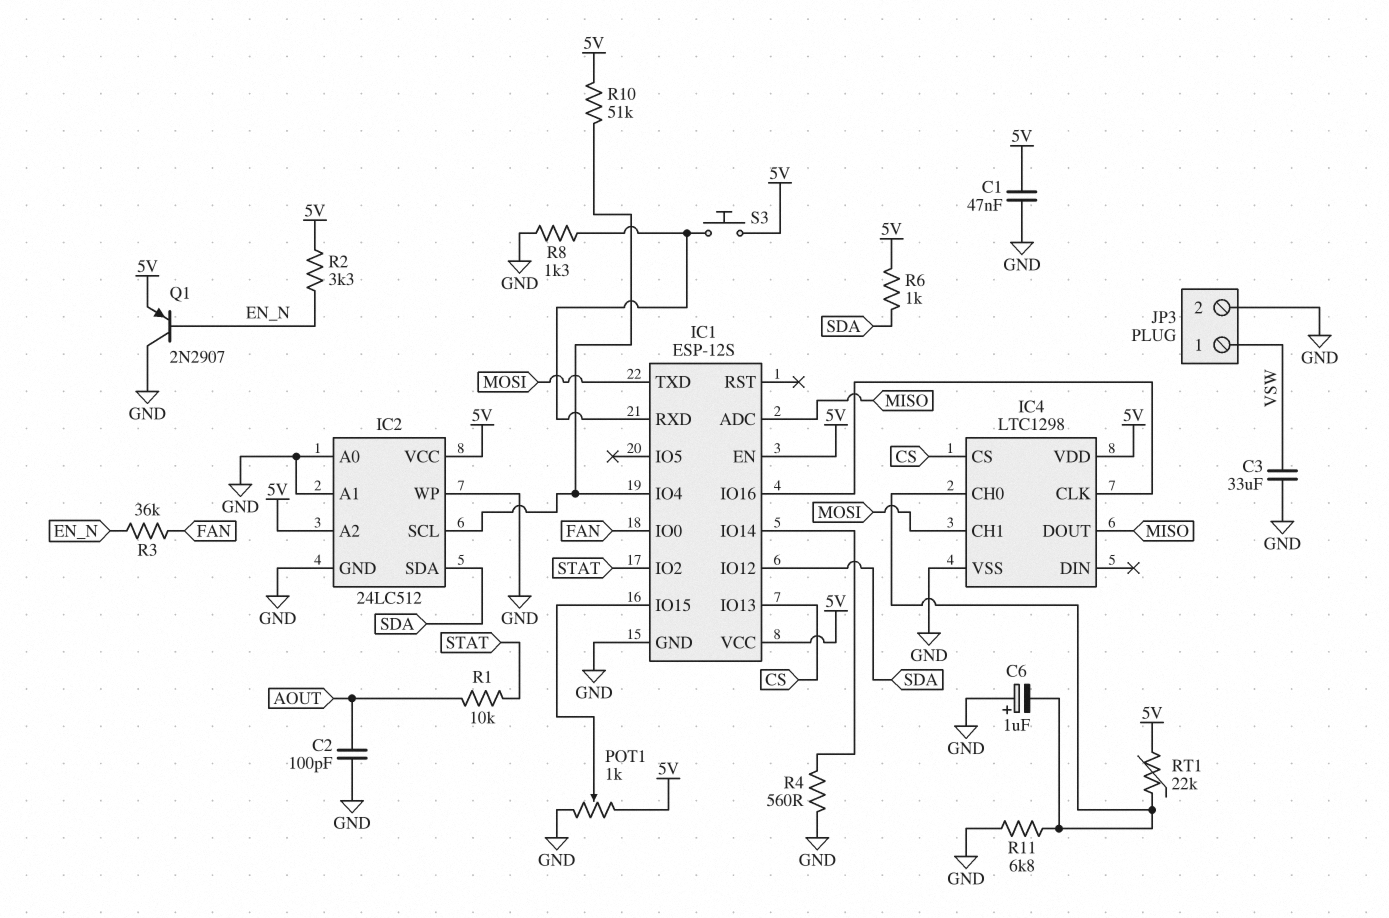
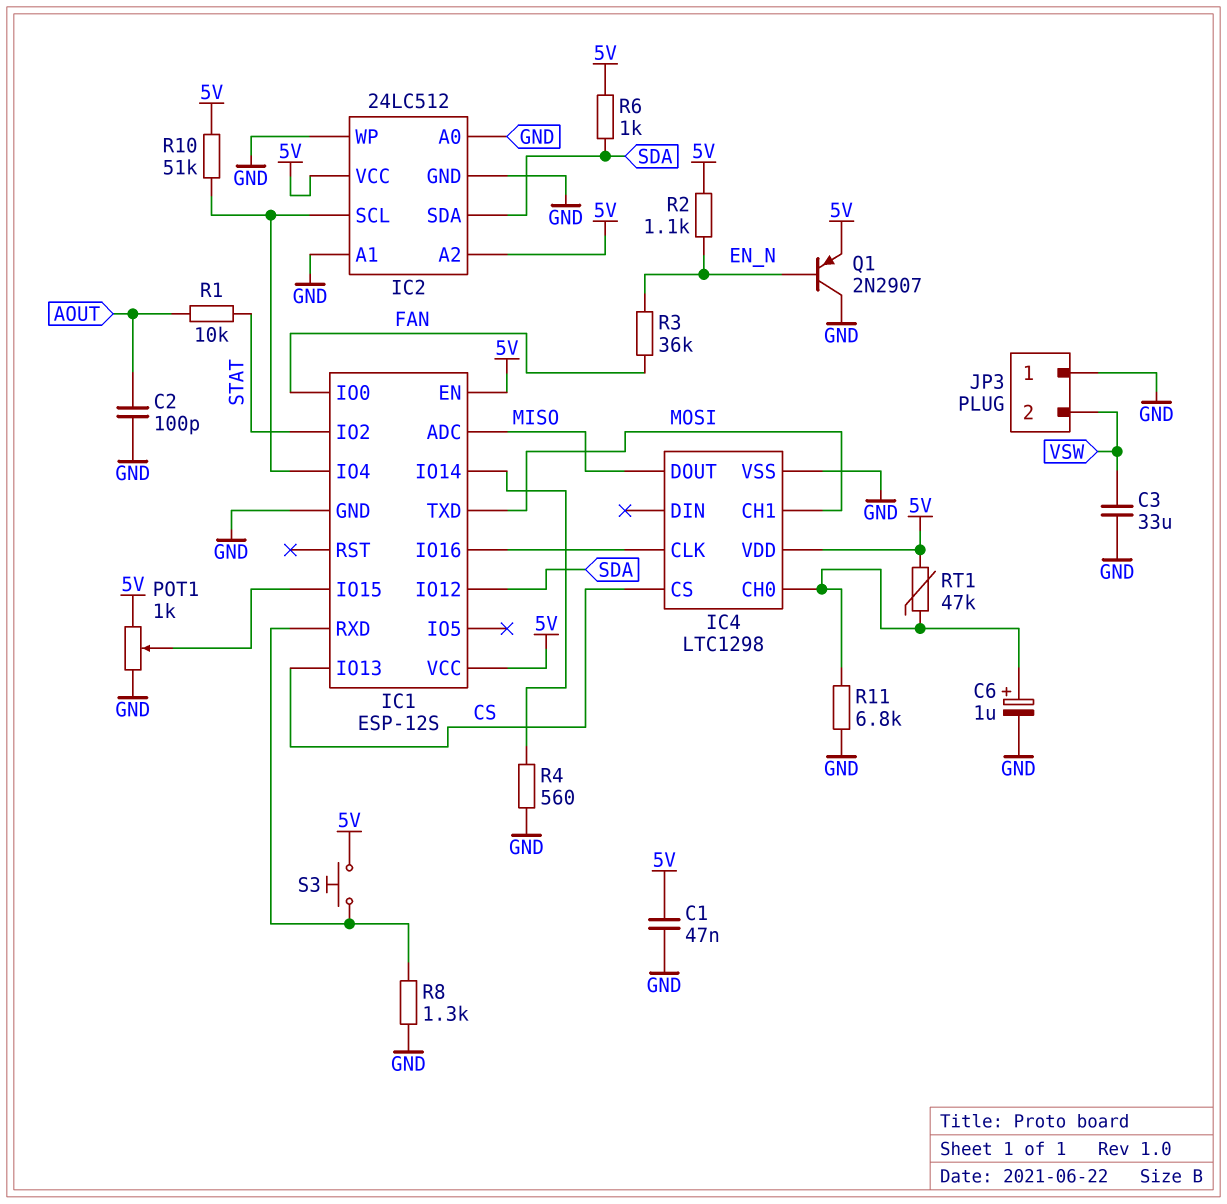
C6: 1uF (plus GND, minus IC4/CH0) -> 1uF (plus IC4/CH0, minus GND)
JP3 pin 1: VSW -> GND
JP3 pin 2: GND -> VSW
R2: 3.3k (5V, EN_N) -> 1.1k (5V, EN_N)
RT1: 22k (5V, IC4/CH0) -> 47k (5V, IC4/CH0)

